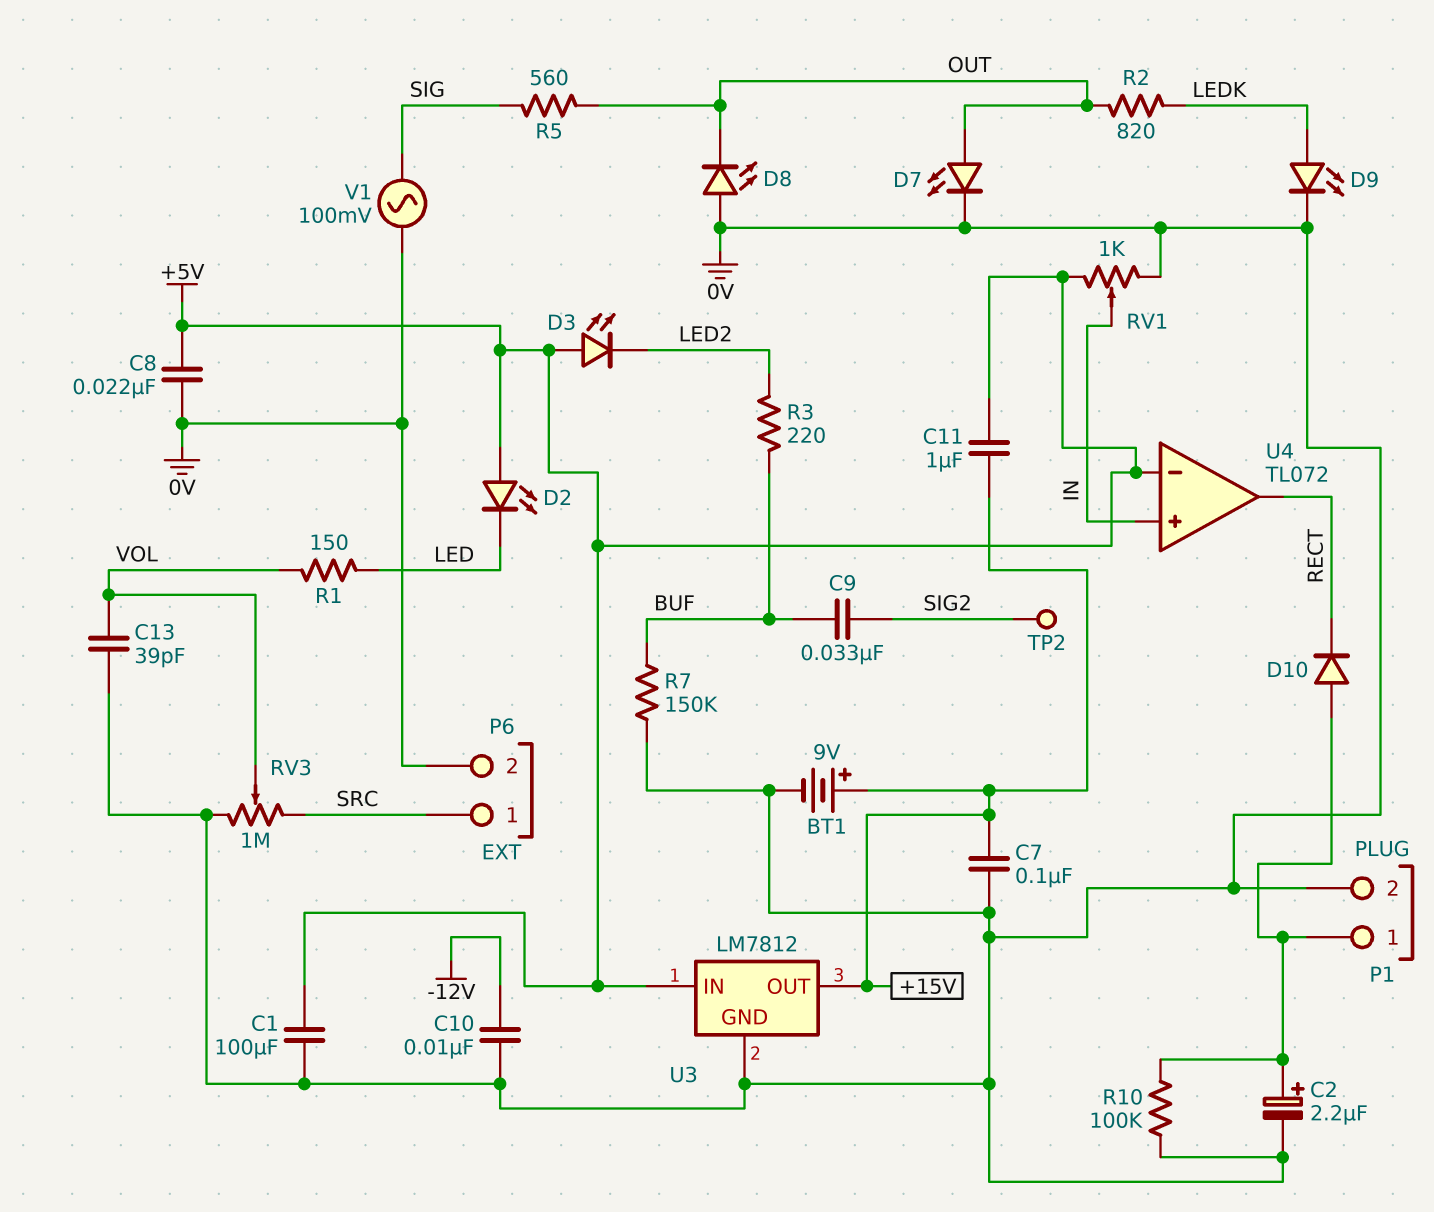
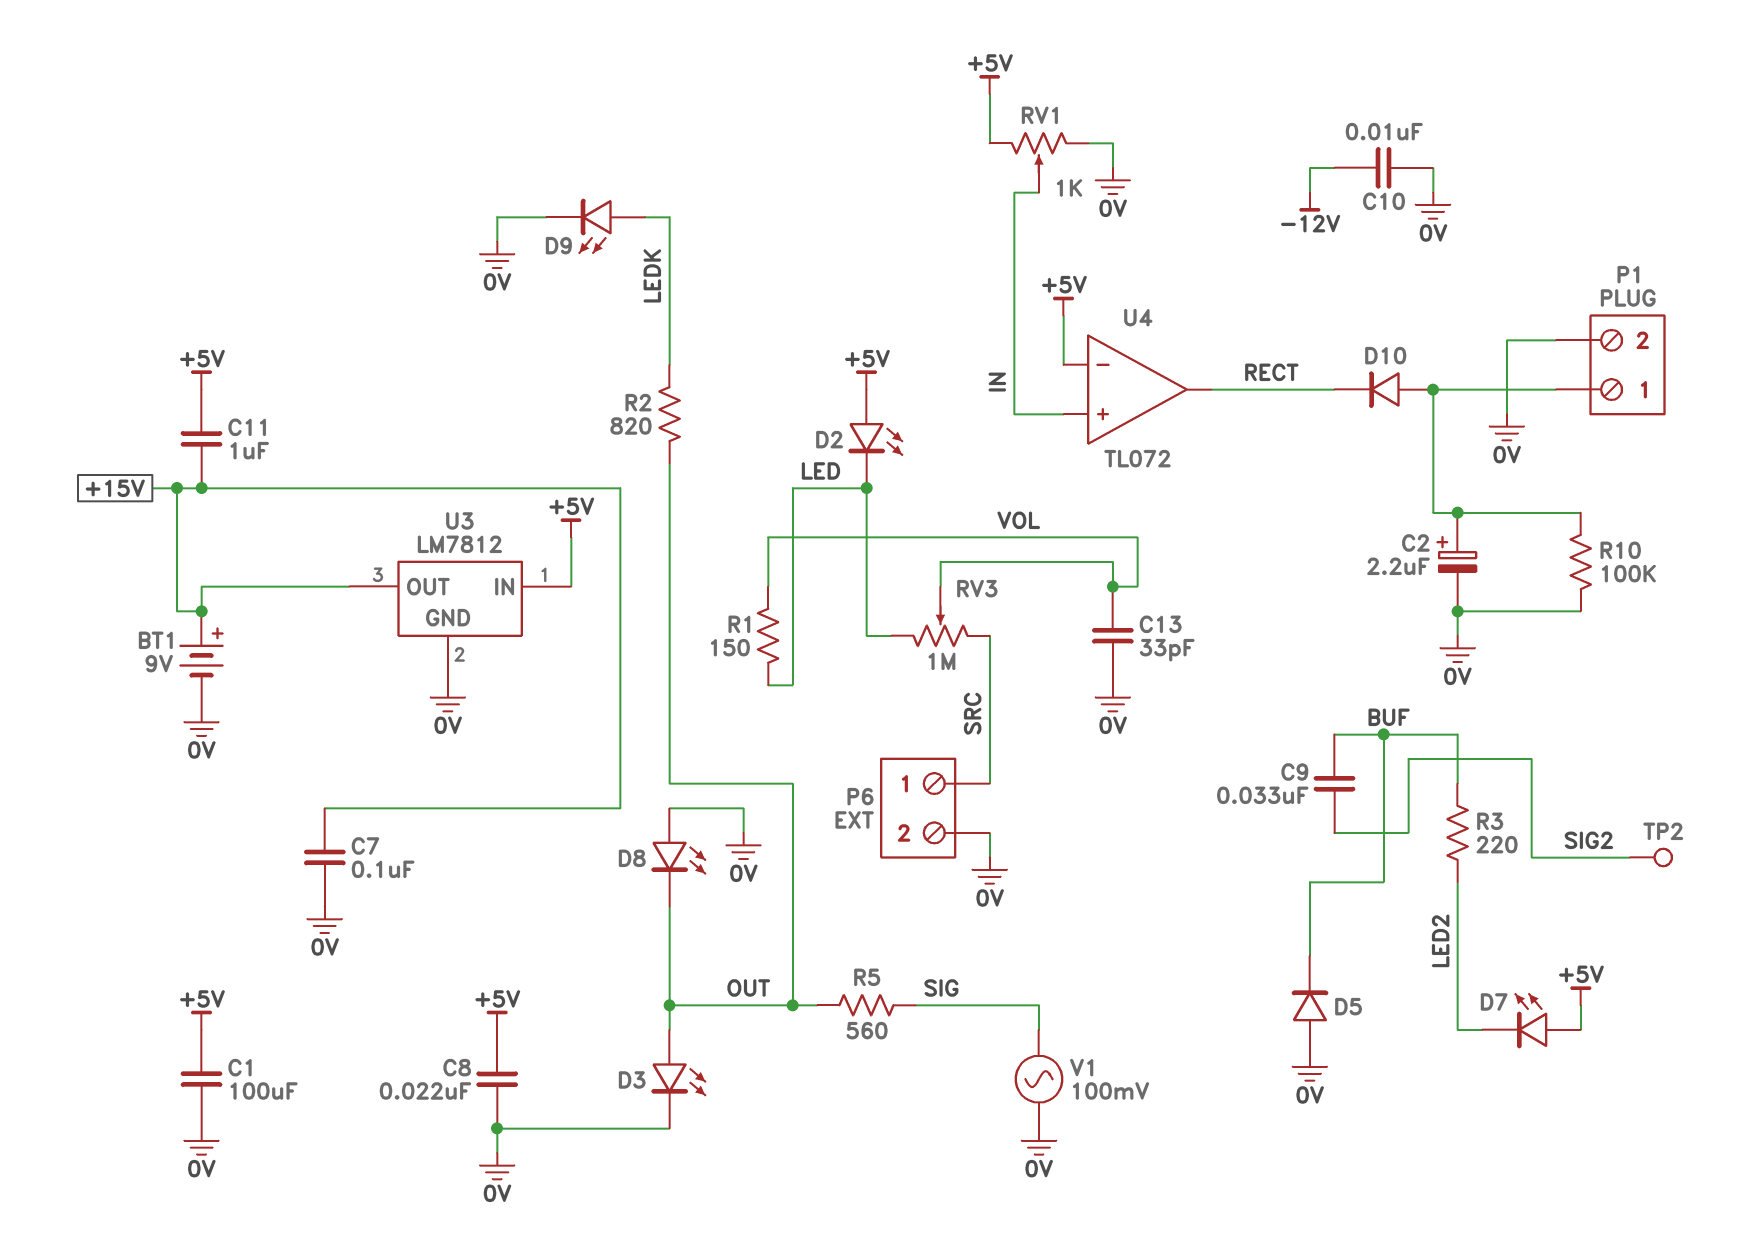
C13: 39pF (0V, VOL) -> 33pF (0V, VOL)
D3: LED (A +5V, K LED2) -> LED (A OUT, K 0V)
D5: none -> diode (A 0V, K BUF)
D7: LED (A OUT, K 0V) -> LED (A +5V, K LED2)
R7: 150k (0V, BUF) -> none
RV3: 1M (0V, SRC, wiper VOL) -> 1M (LED, SRC, wiper VOL)

